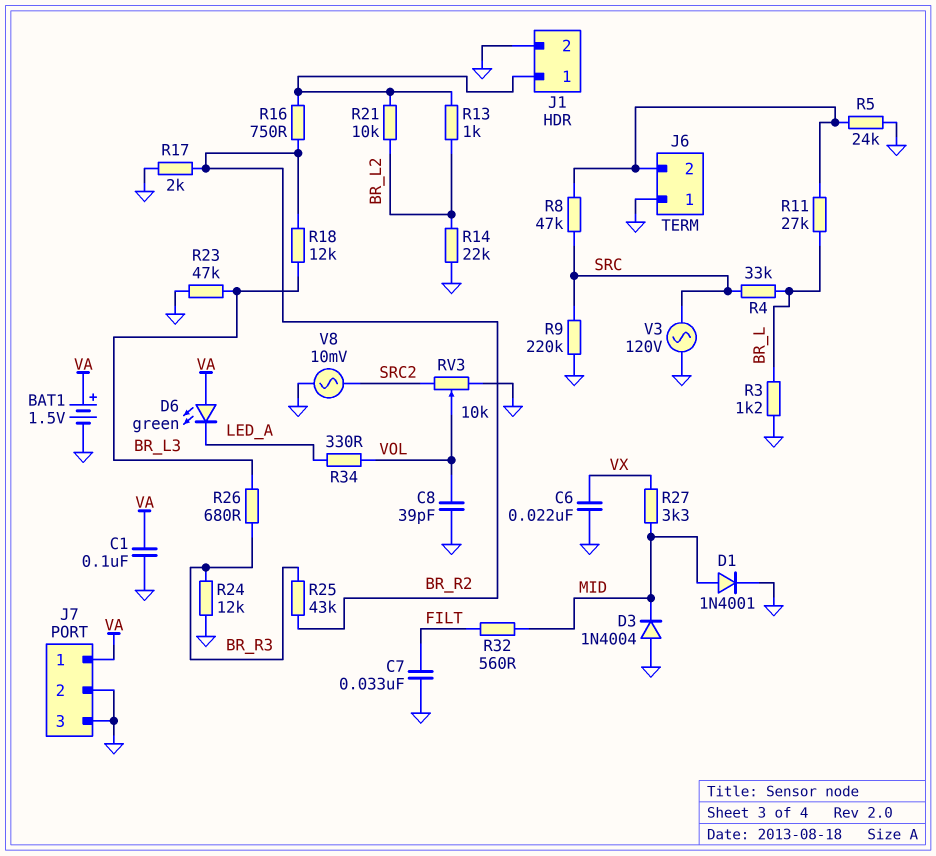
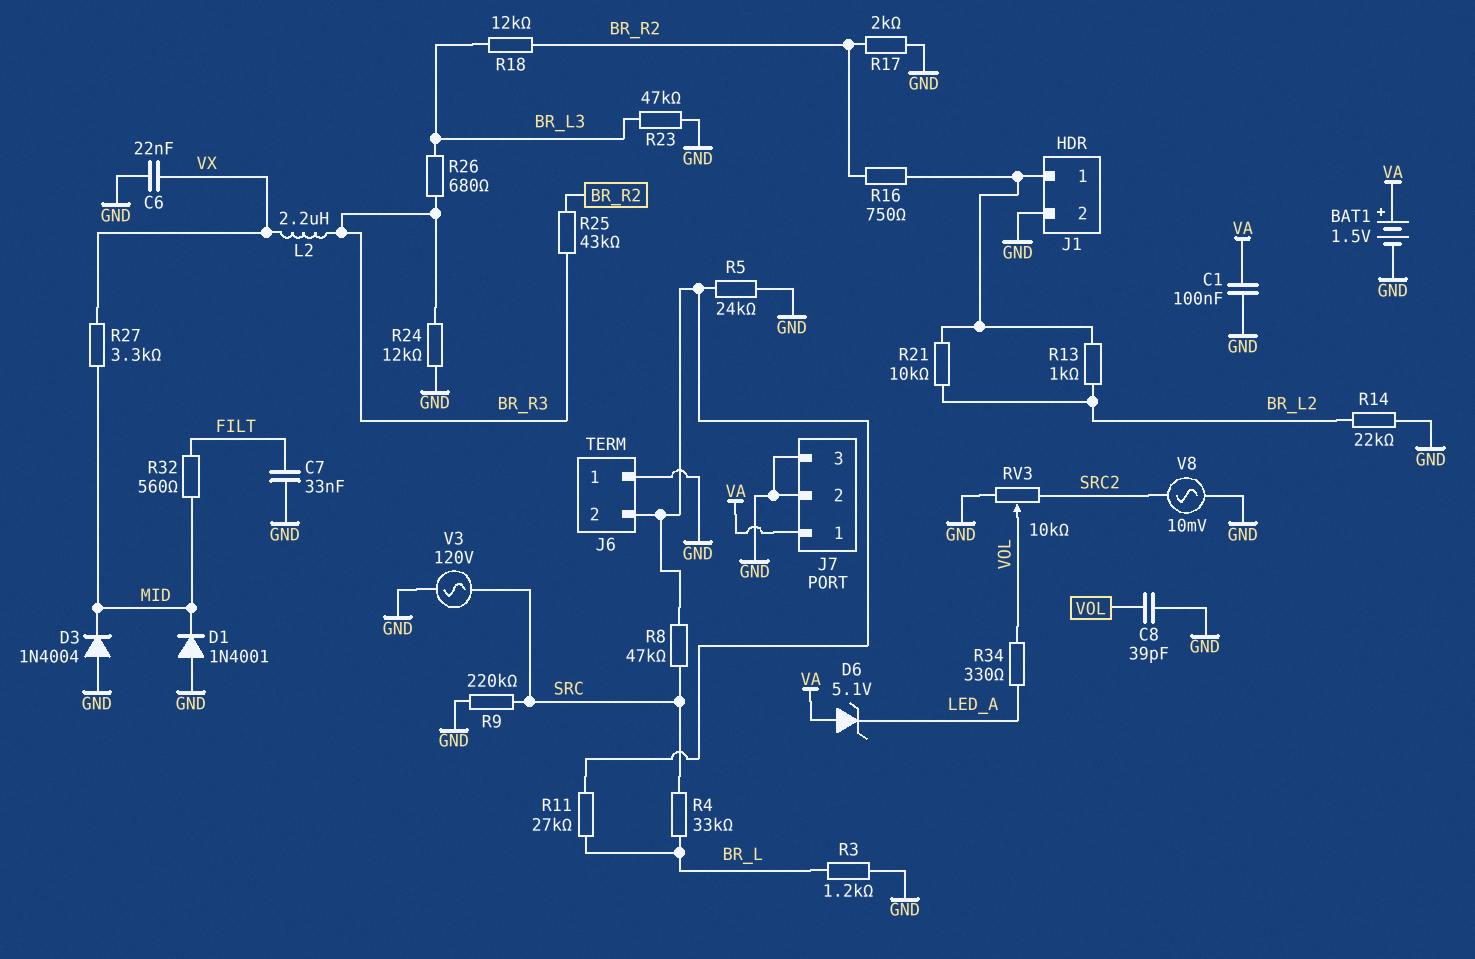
D1: diode 1N4001 (A MID, K GND) -> diode 1N4001 (A GND, K MID)
D6: LED green (A VA, K LED_A) -> zener 5.1V (A VA, K LED_A)
L2: none -> 2.2uH (BR_R3, VX)

